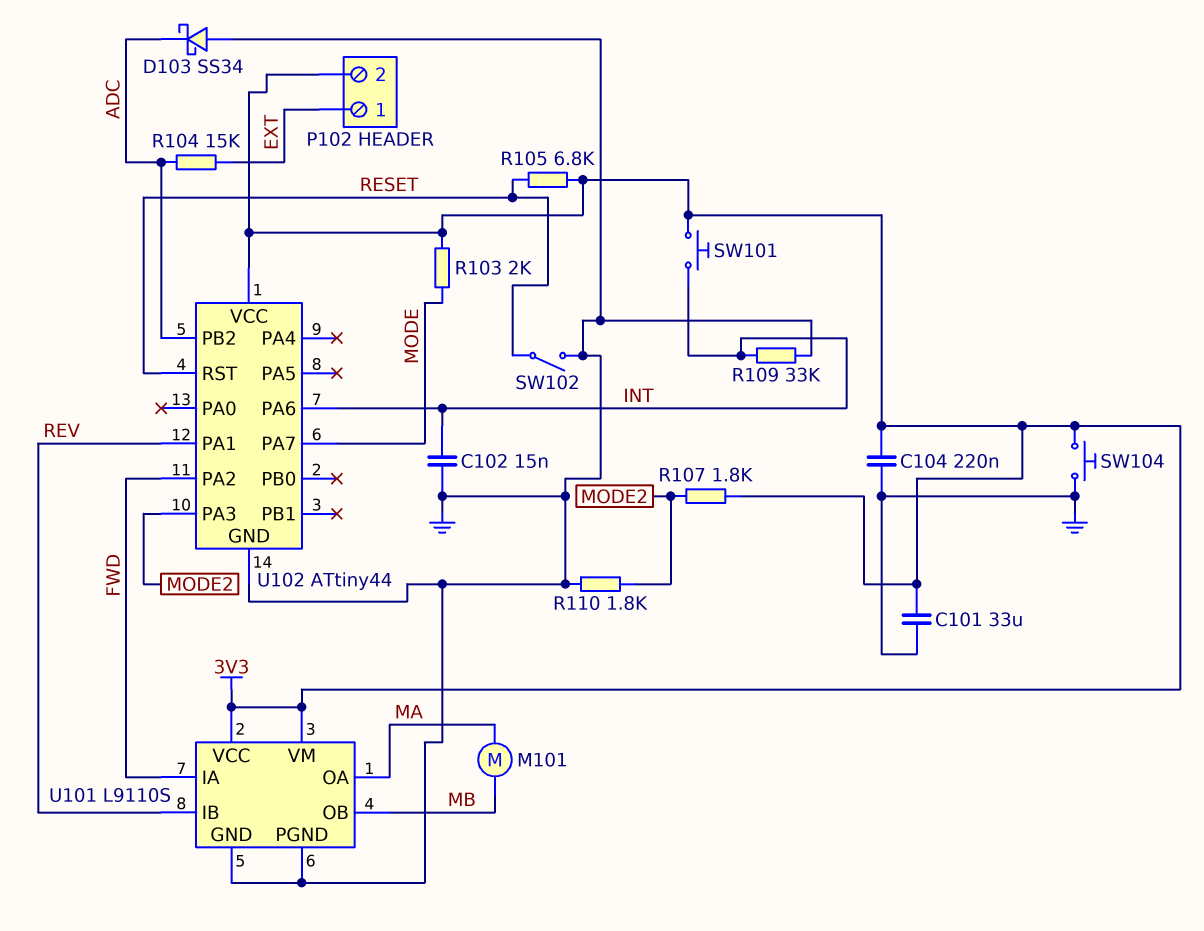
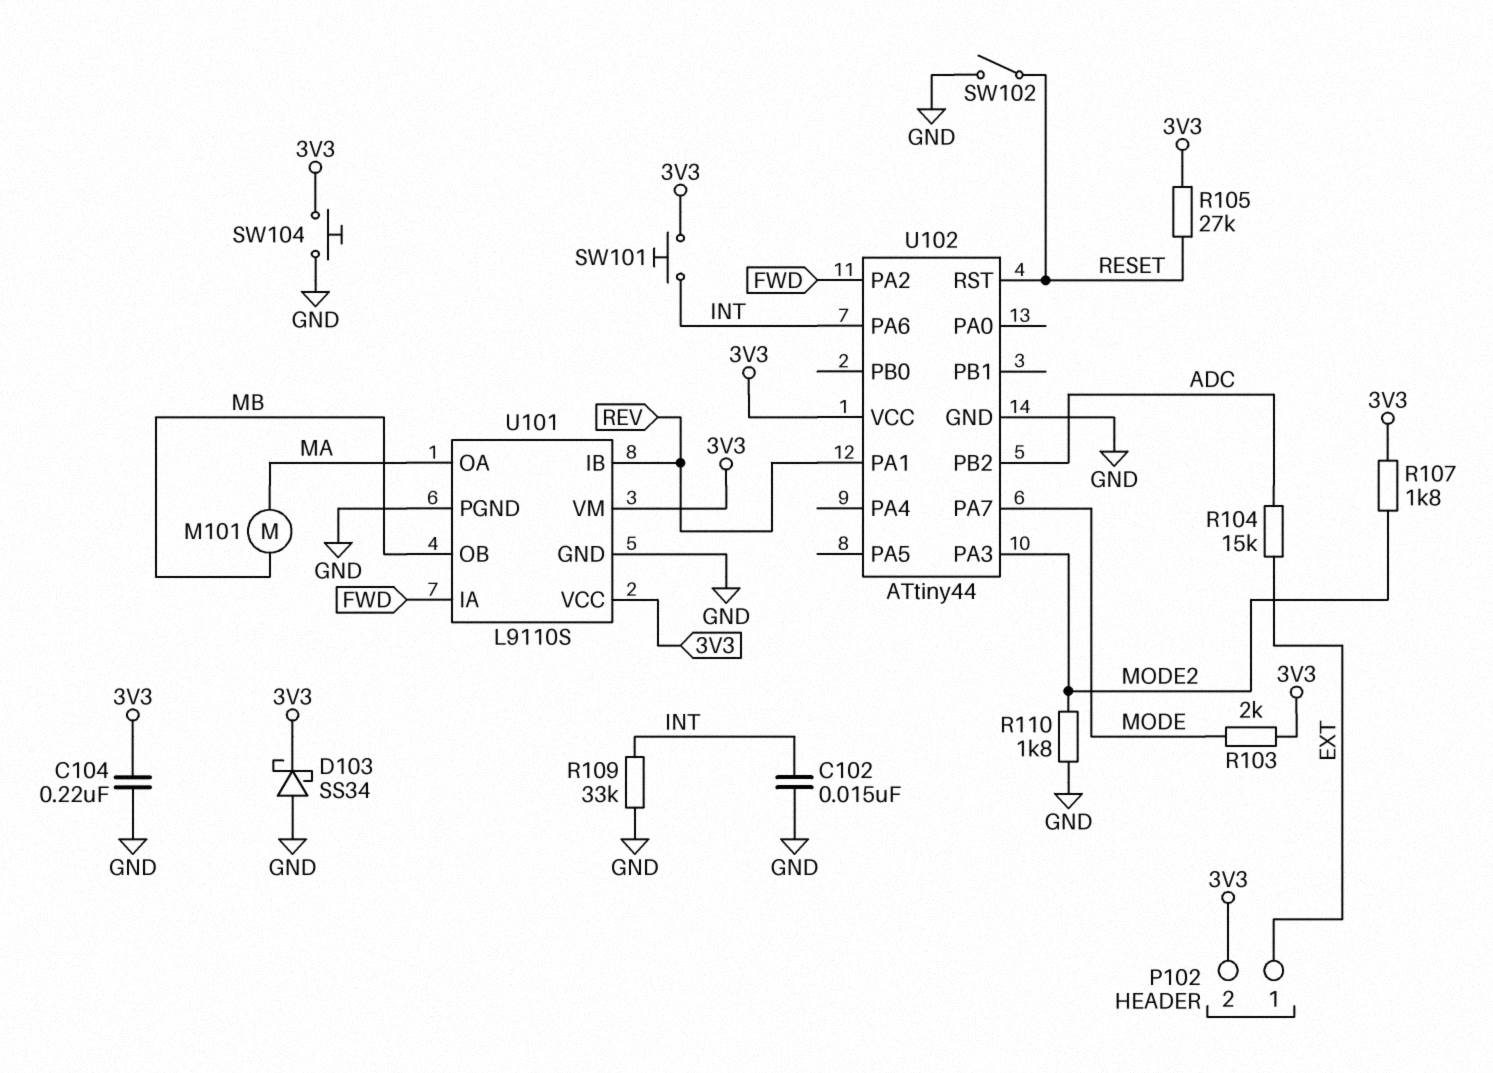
C101: 33uF (3V3, GND) -> none
D103: schottky SS34 (A GND, K ADC) -> schottky SS34 (A GND, K 3V3)
R105: 6.8k (3V3, RESET) -> 27k (3V3, RESET)

